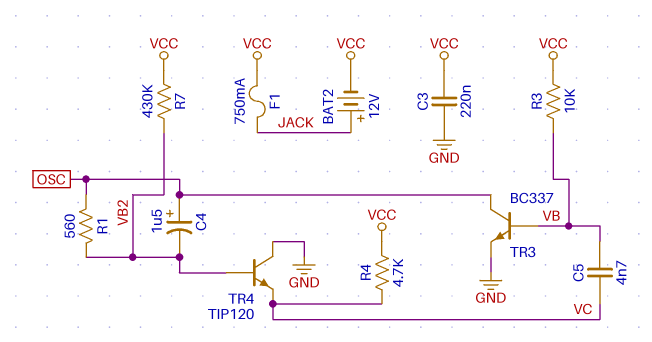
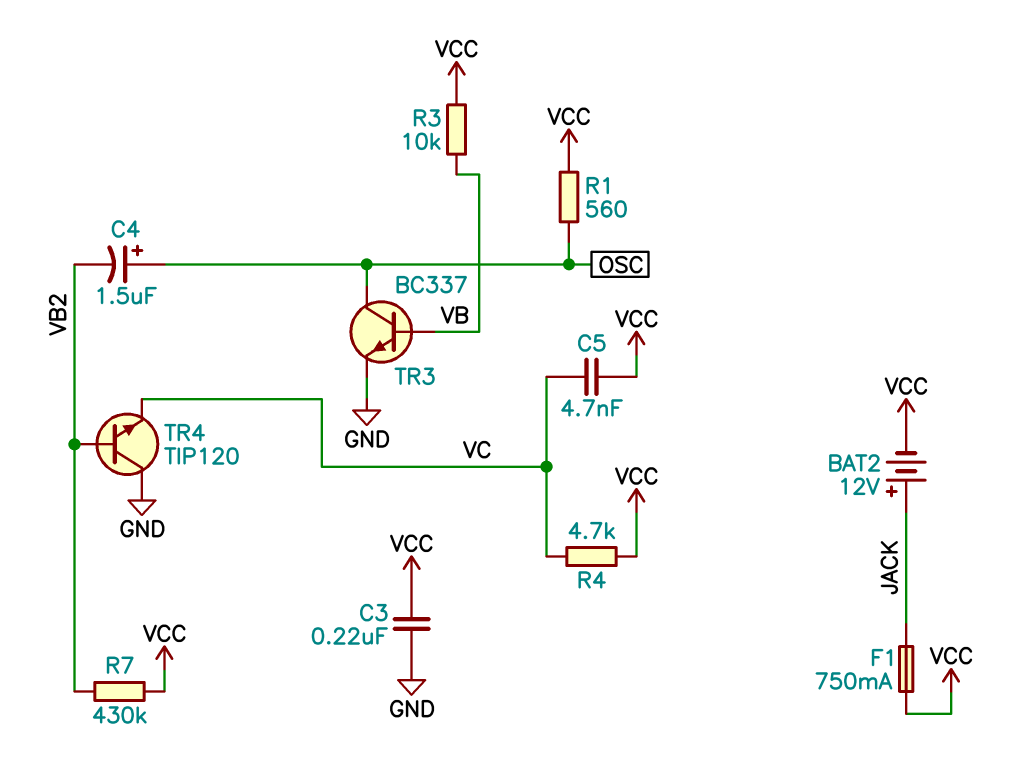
C5: 4.7nF (VB, VC) -> 4.7nF (VC, VCC)
R1: 560 (OSC, VB2) -> 560 (OSC, VCC)

